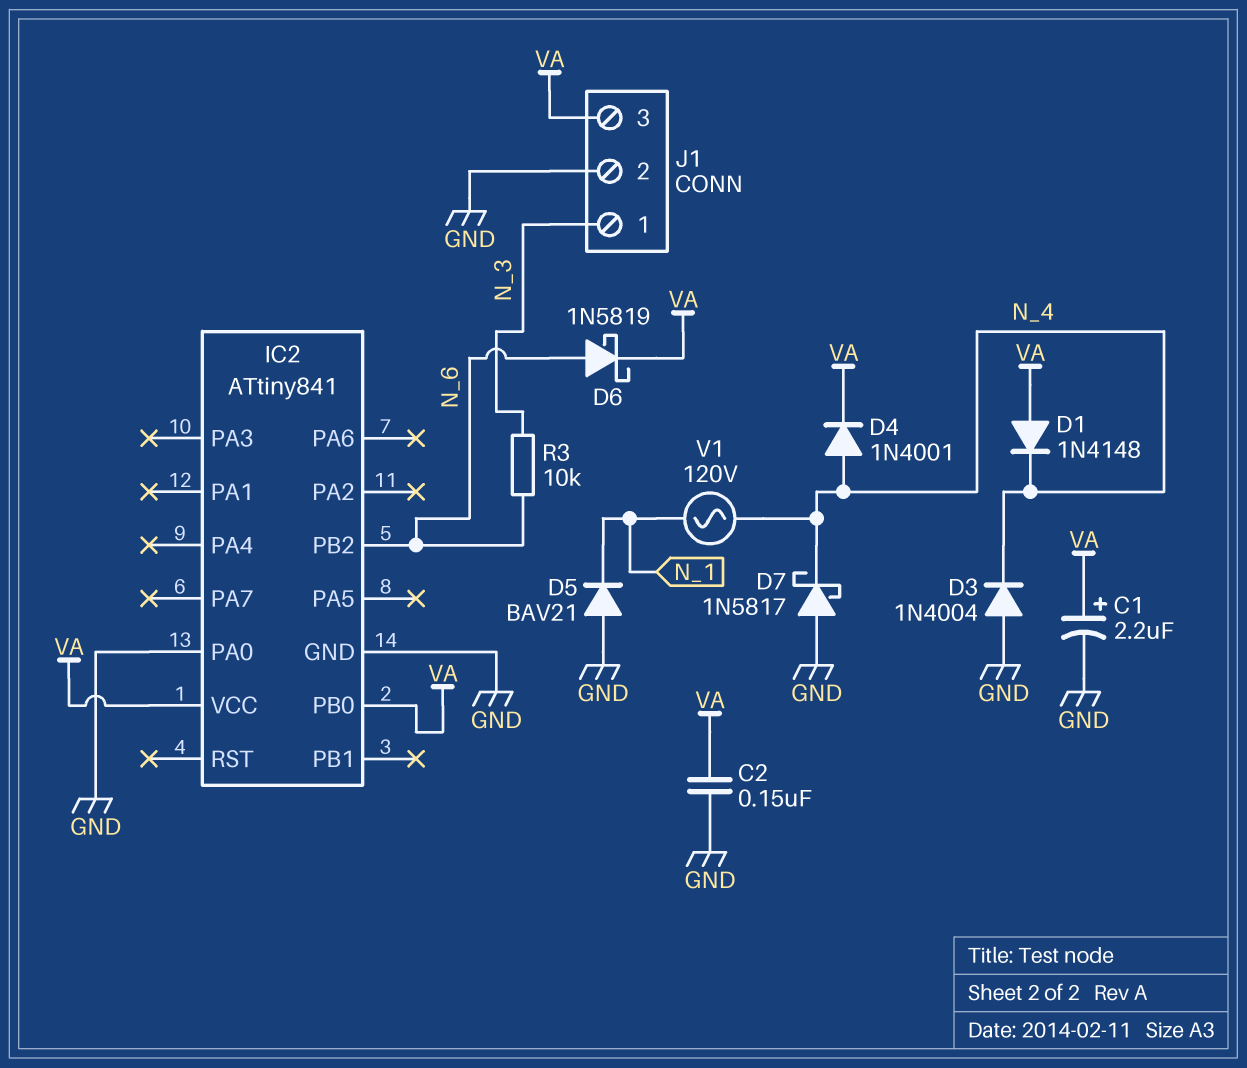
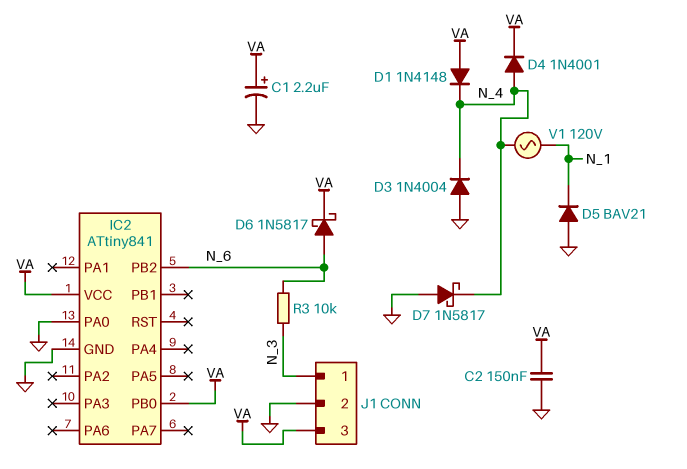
D6: schottky 1N5819 (A N_6, K VA) -> schottky 1N5817 (A N_6, K VA)

